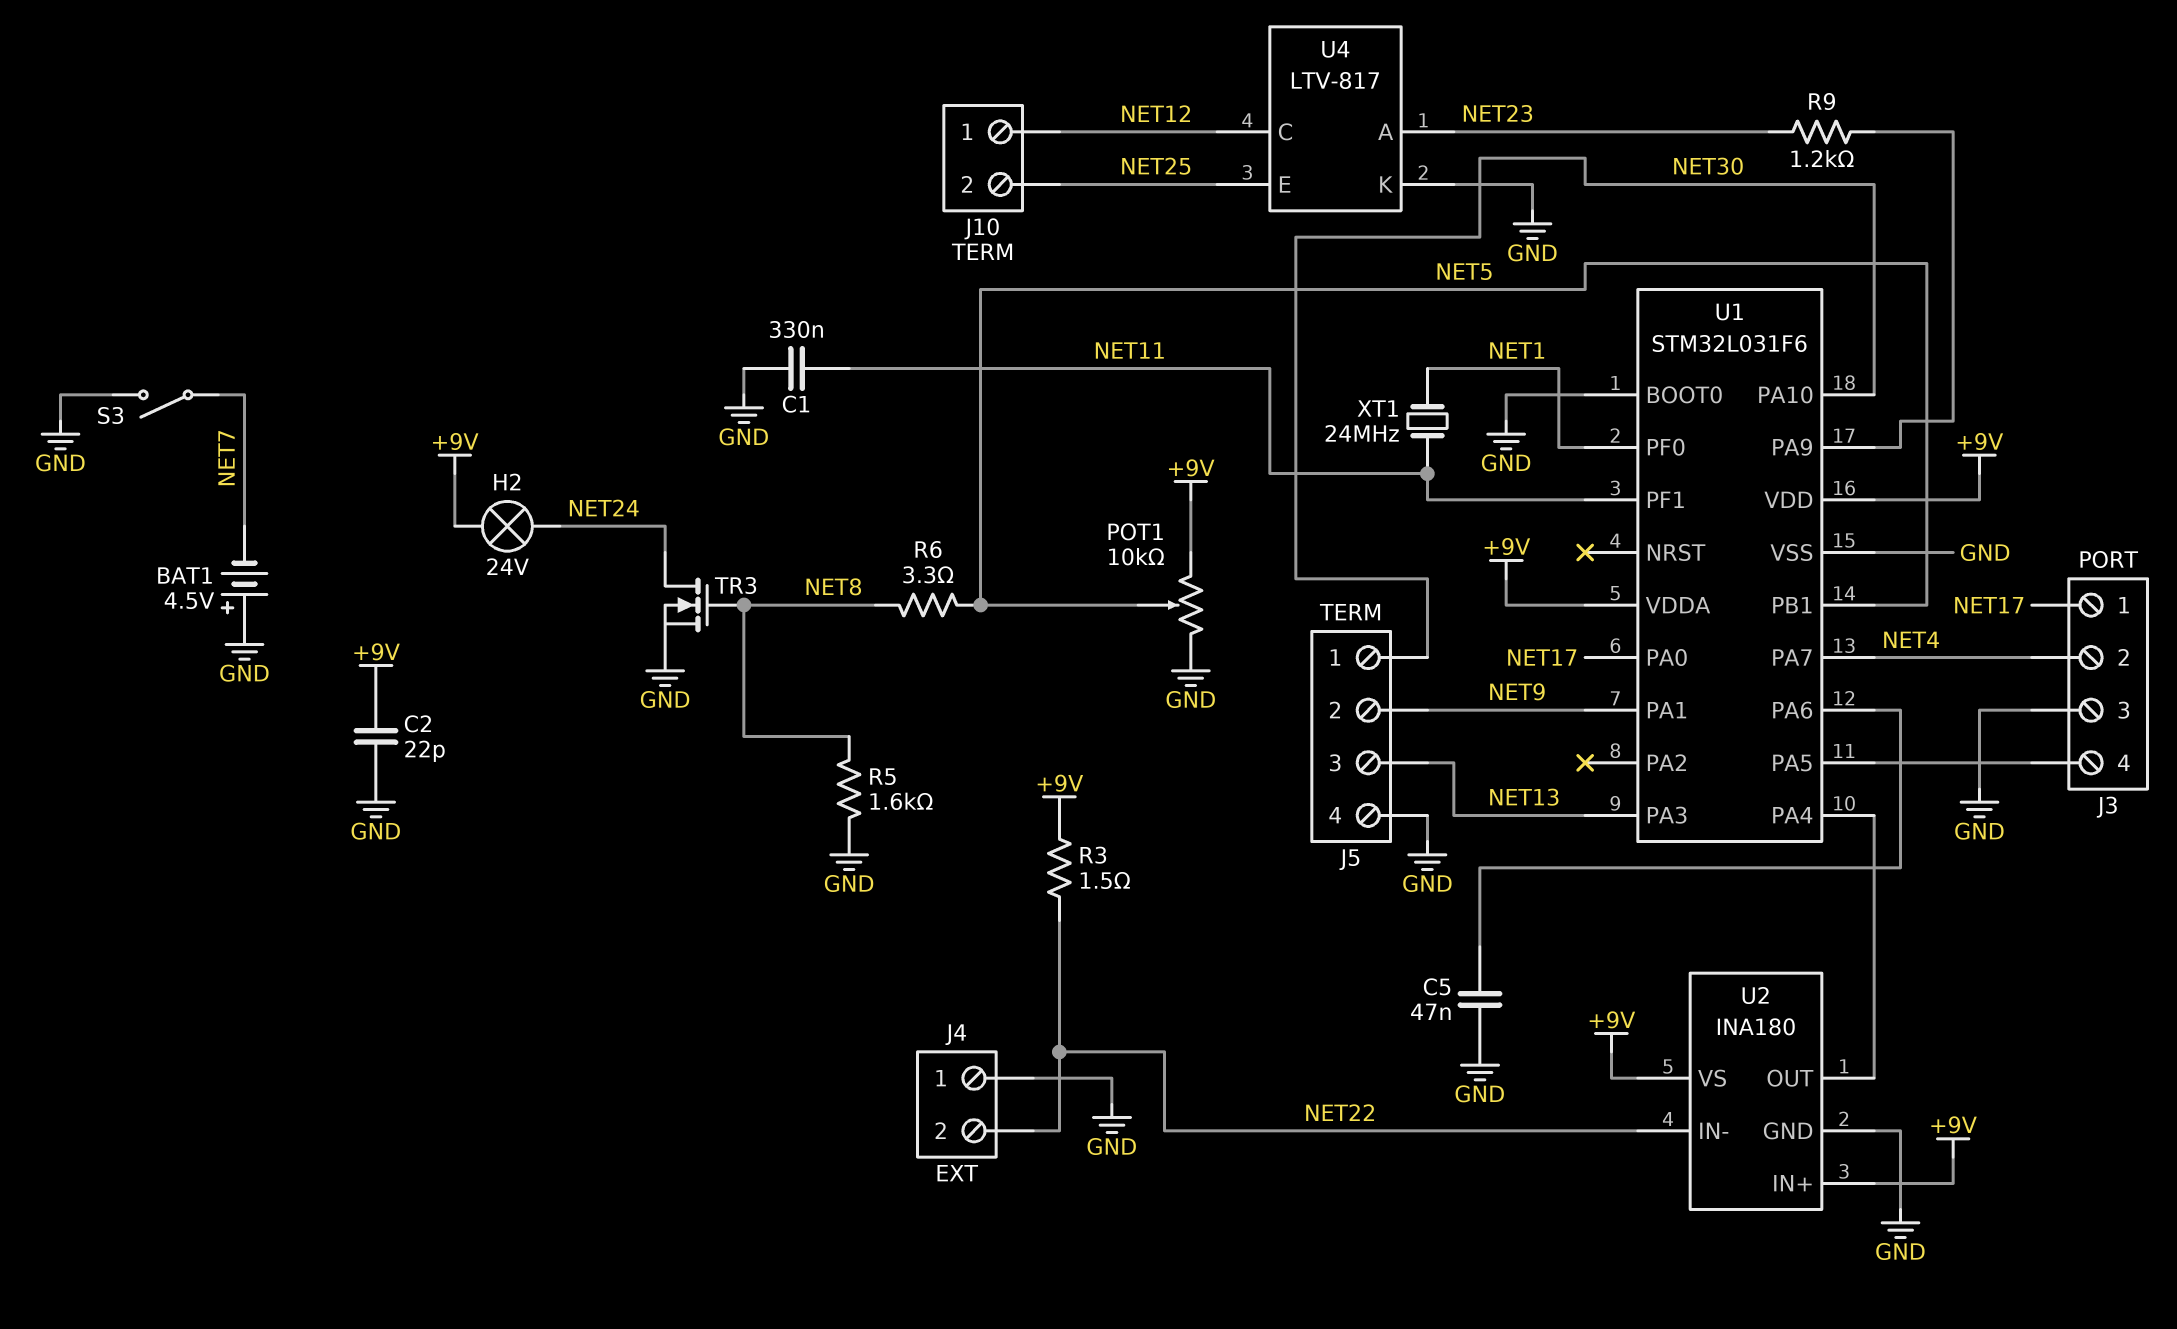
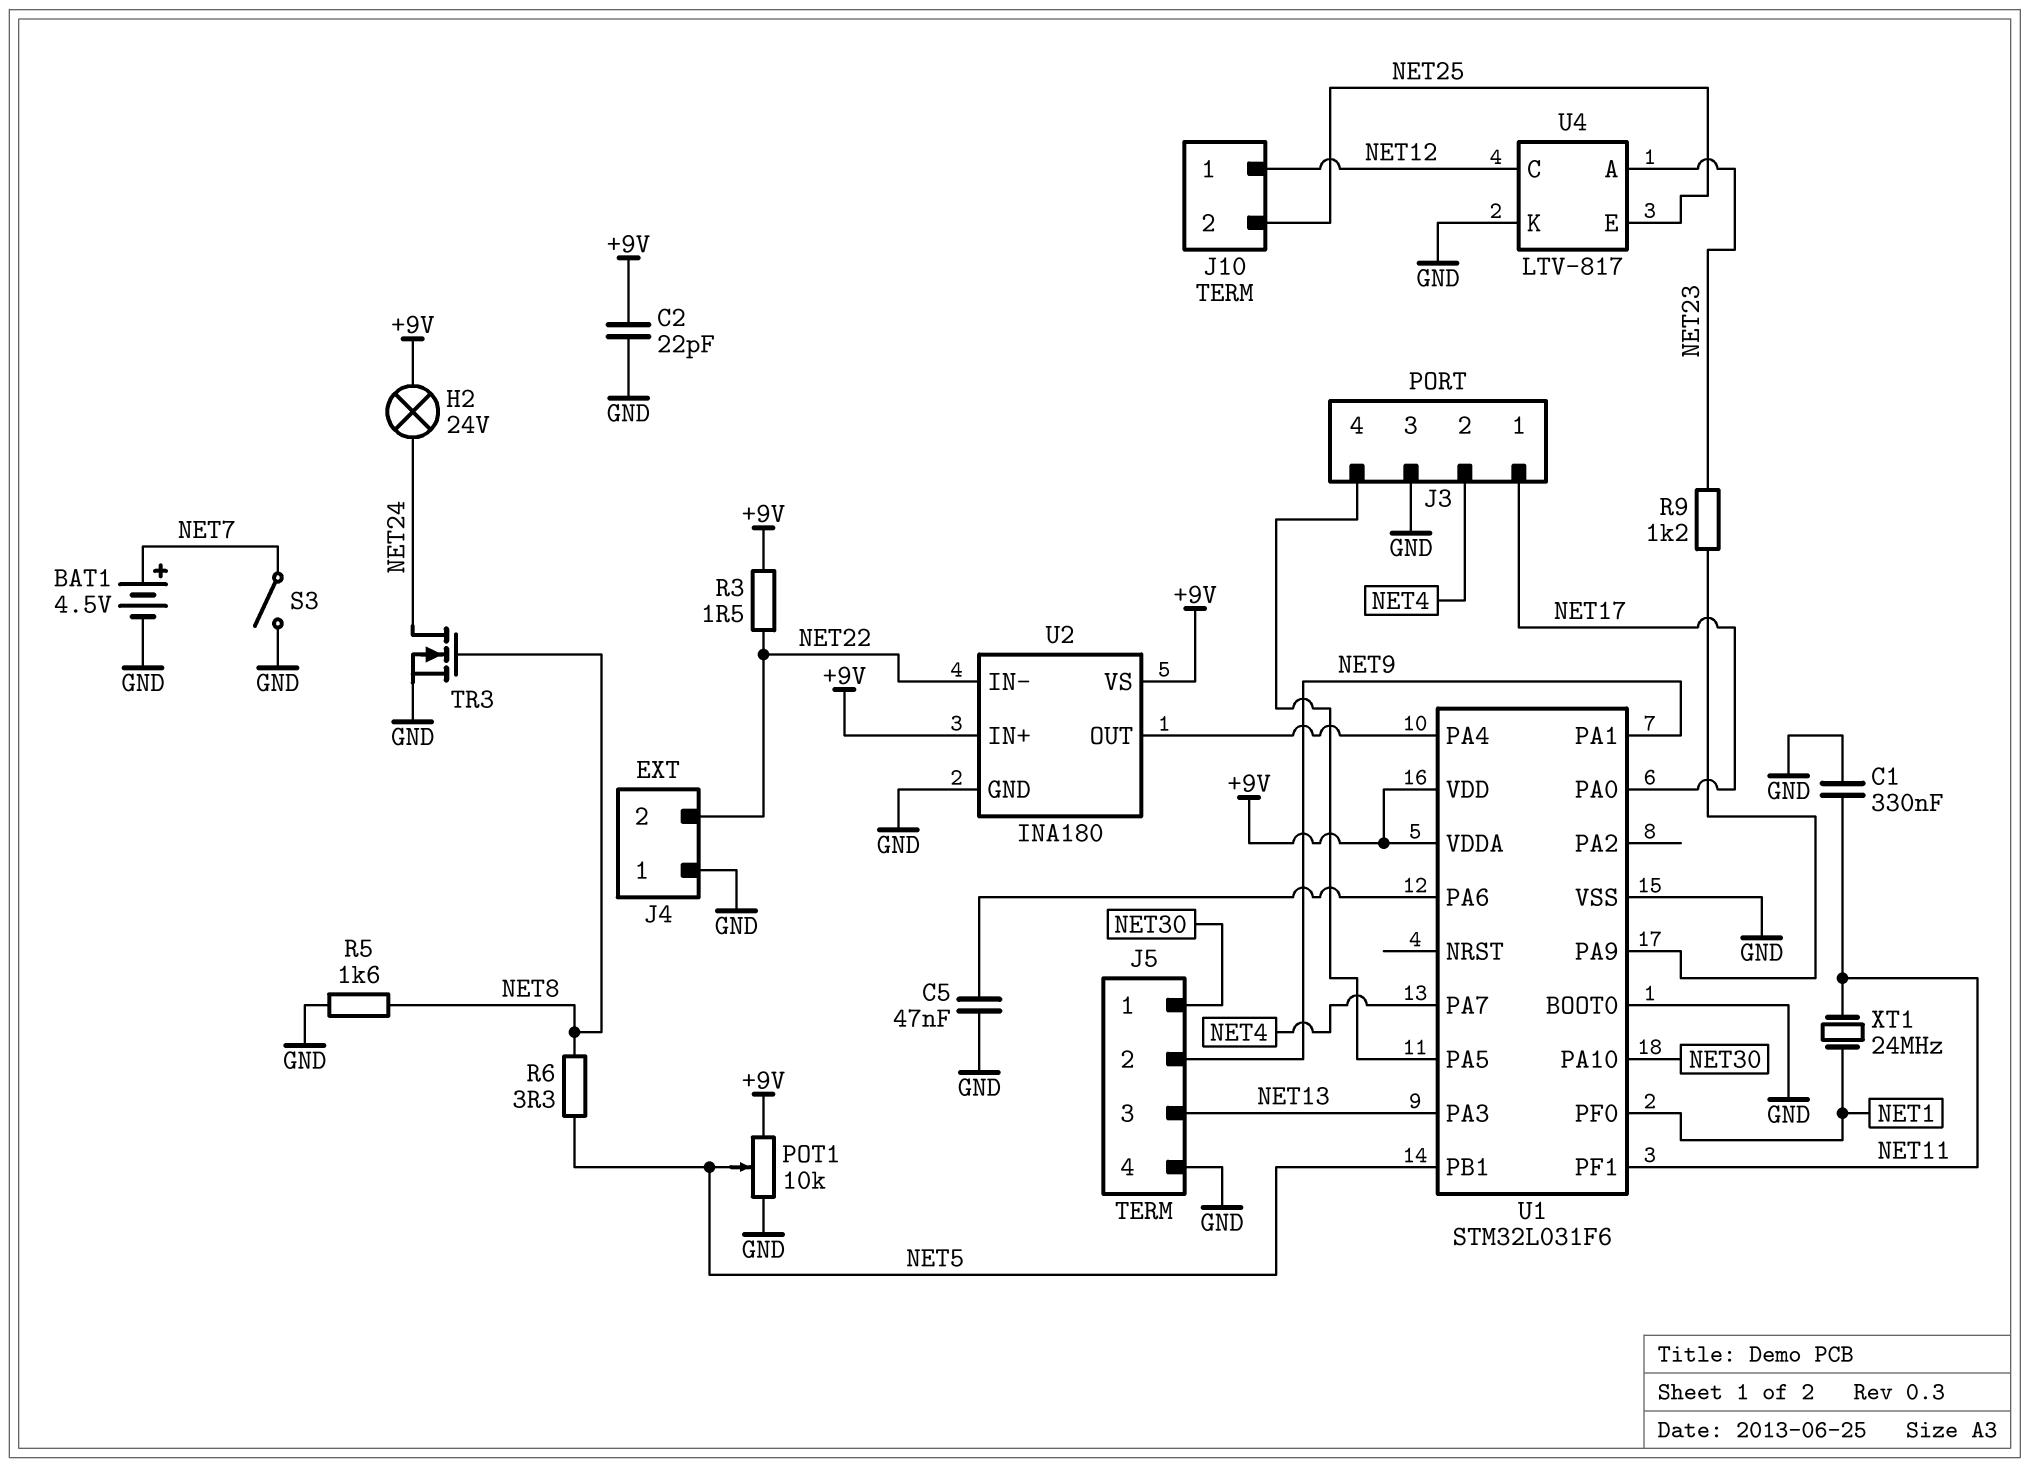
BAT1: 4.5V (plus GND, minus NET7) -> 4.5V (plus NET7, minus GND)

